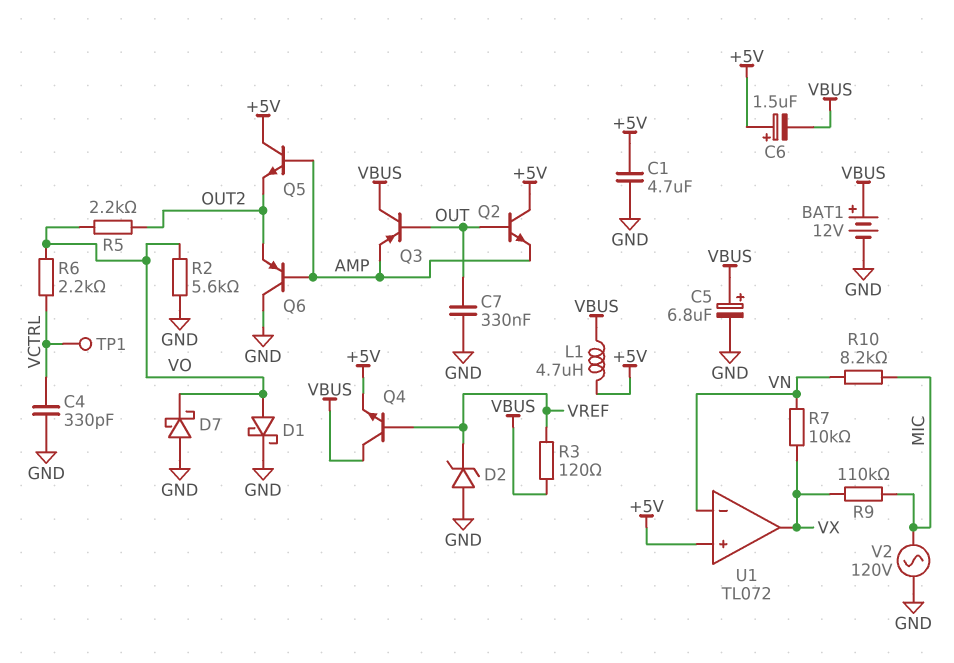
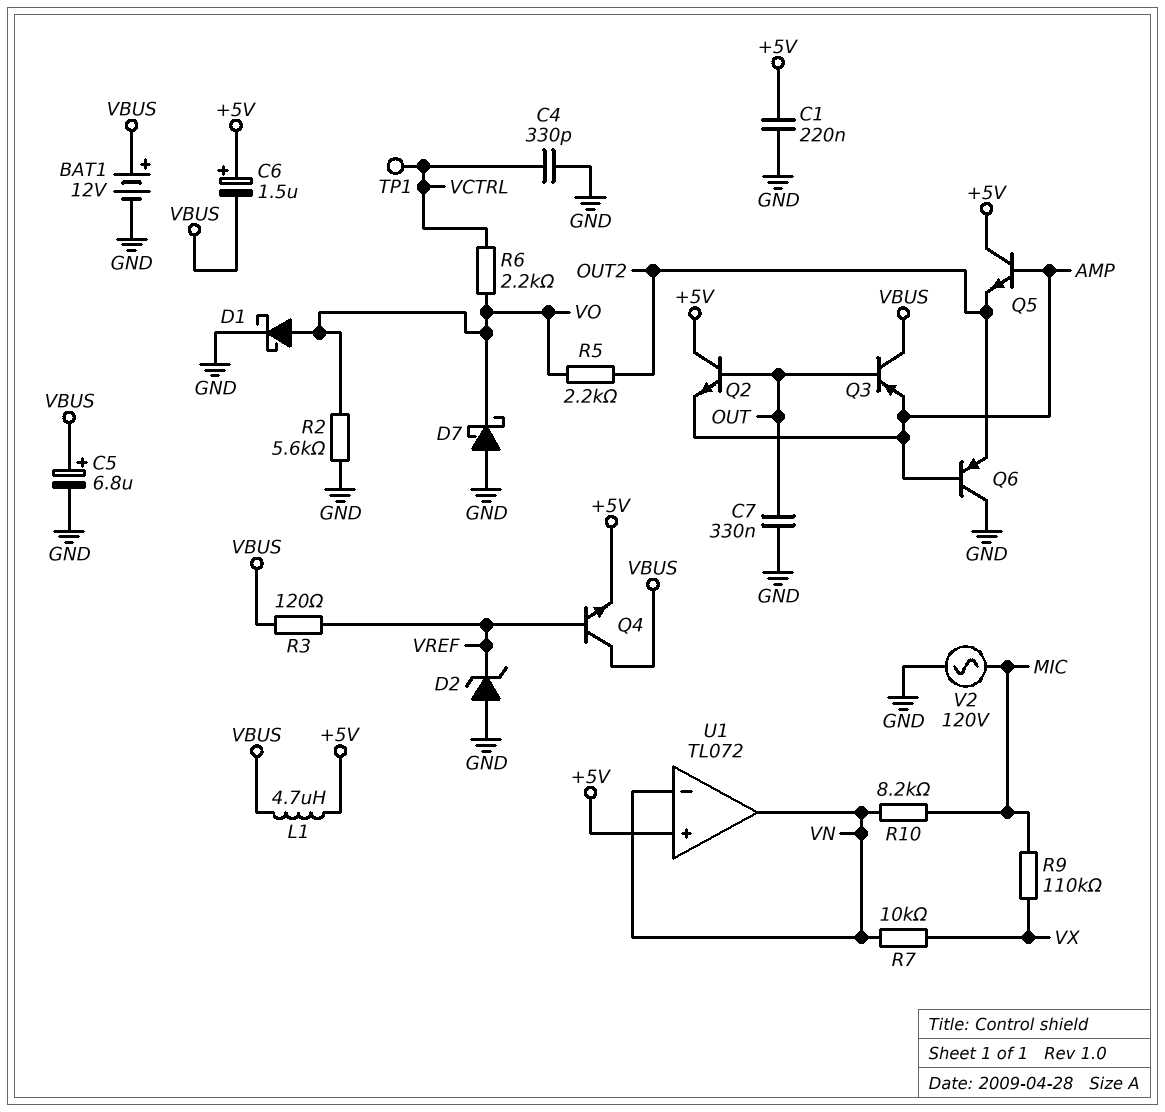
C1: 4.7uF (+5V, GND) -> 220nF (+5V, GND)
U1 pin out: VX -> VN

